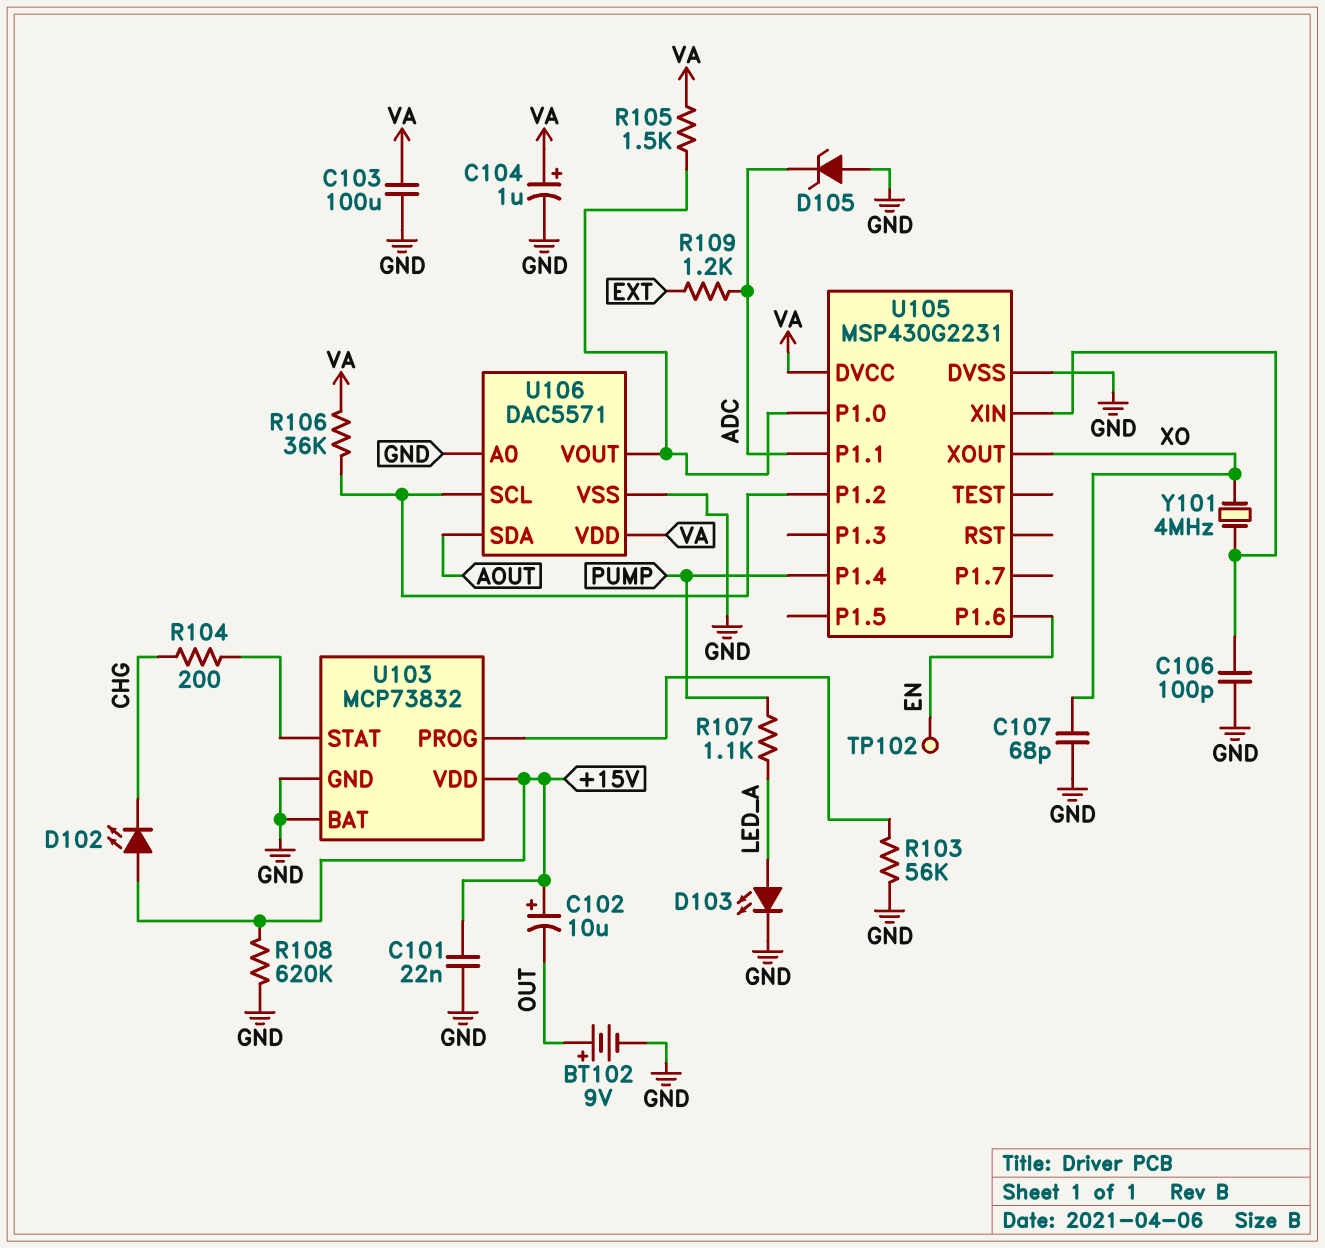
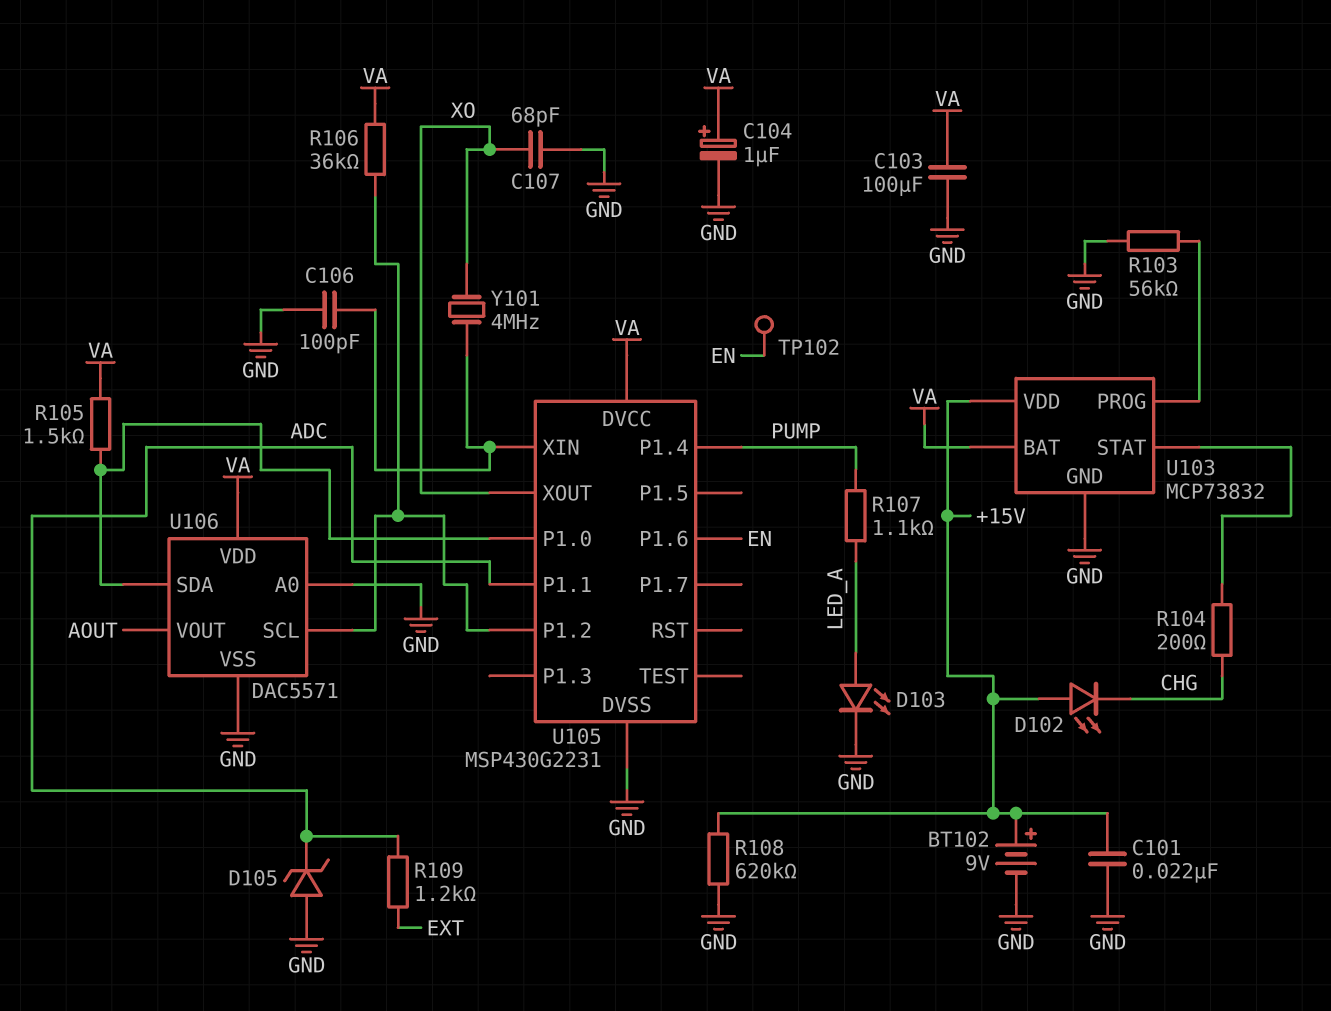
BT102: 9V (plus OUT, minus GND) -> 9V (plus +15V, minus GND)
C102: 10uF (plus +15V, minus OUT) -> none
U103 pin BAT: GND -> VA
U106 pin SDA: AOUT -> U105/P1.0
U106 pin VOUT: U105/P1.0 -> AOUT

